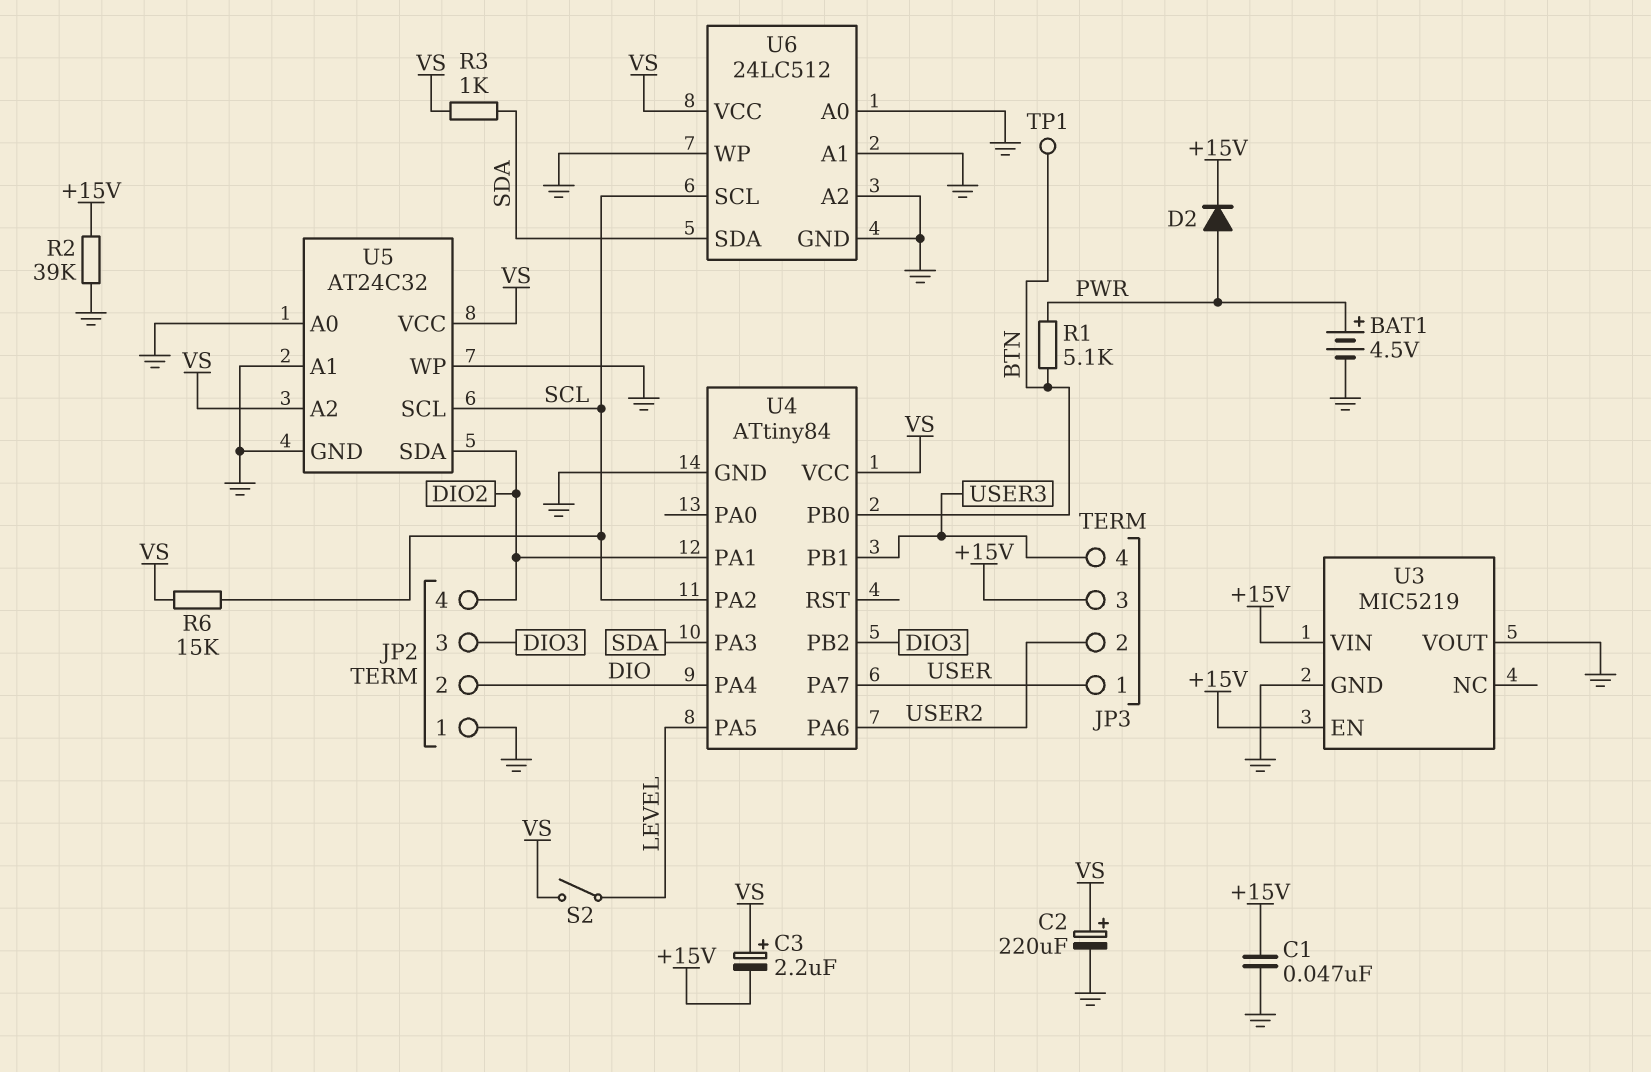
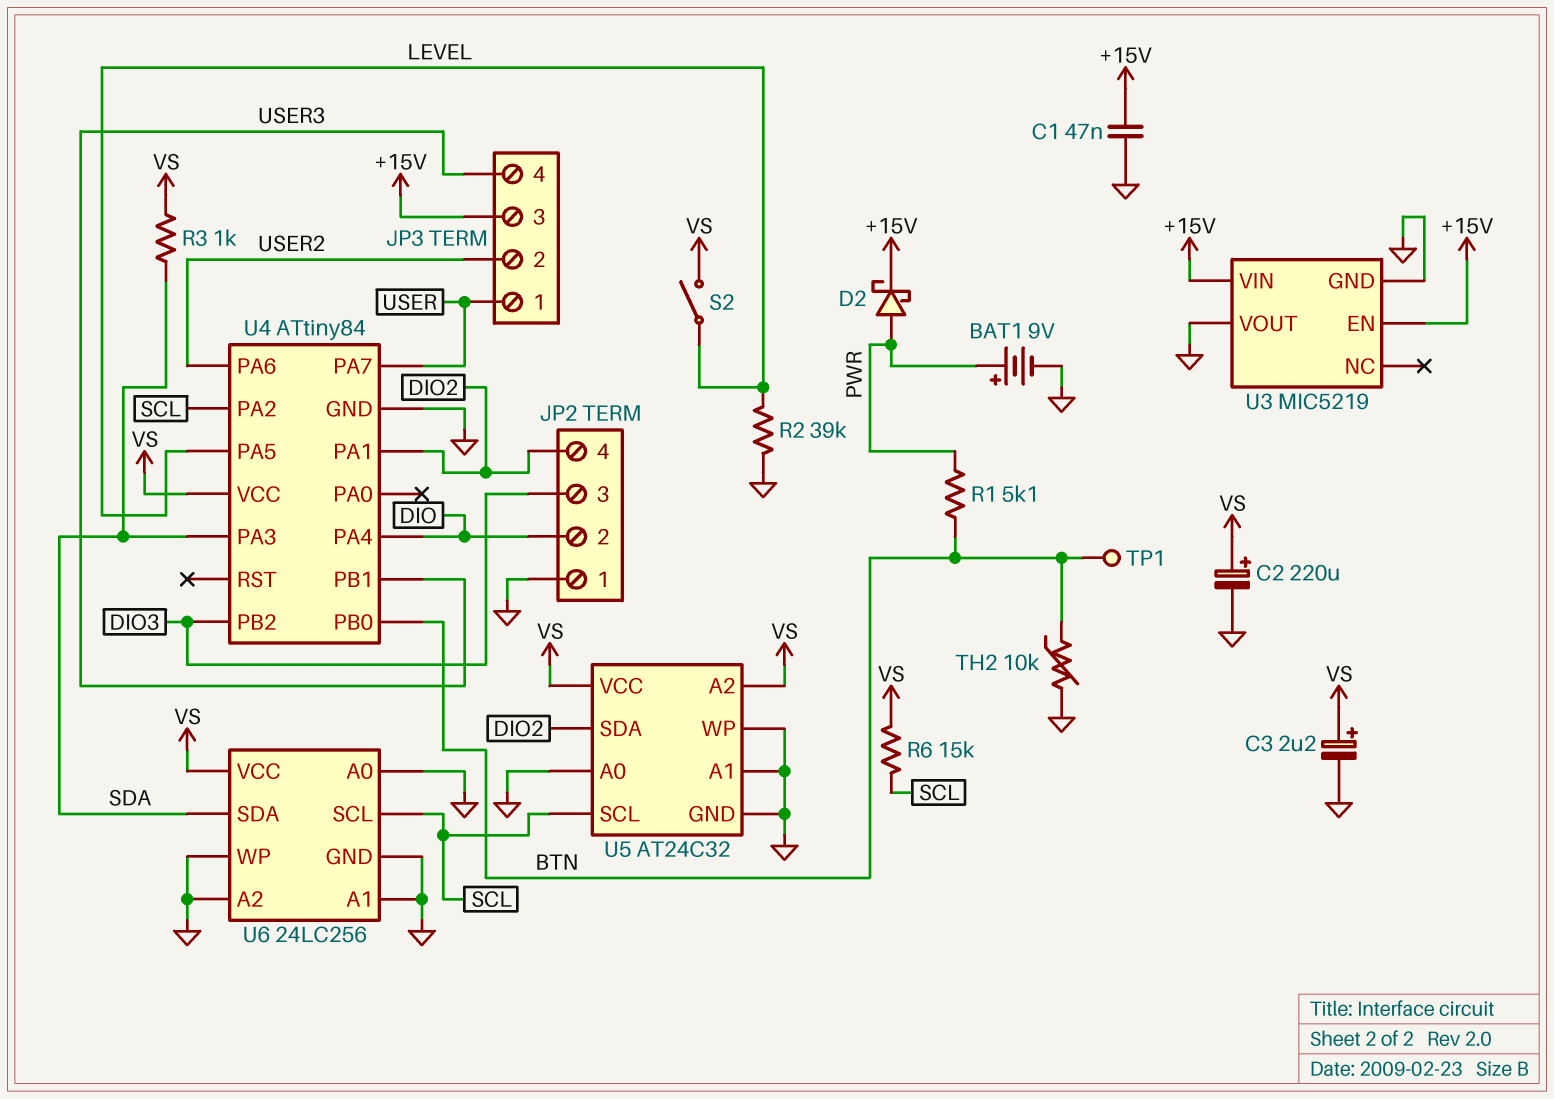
BAT1: 4.5V (plus PWR, minus GND) -> 9V (plus PWR, minus GND)
C3: 2.2uF (plus VS, minus +15V) -> 2.2uF (plus VS, minus GND)
D2: diode (A PWR, K +15V) -> schottky (A PWR, K +15V)
R2: 39k (+15V, GND) -> 39k (GND, LEVEL)
TH2: none -> 10k (BTN, GND)
U6: 24LC512 -> 24LC256

